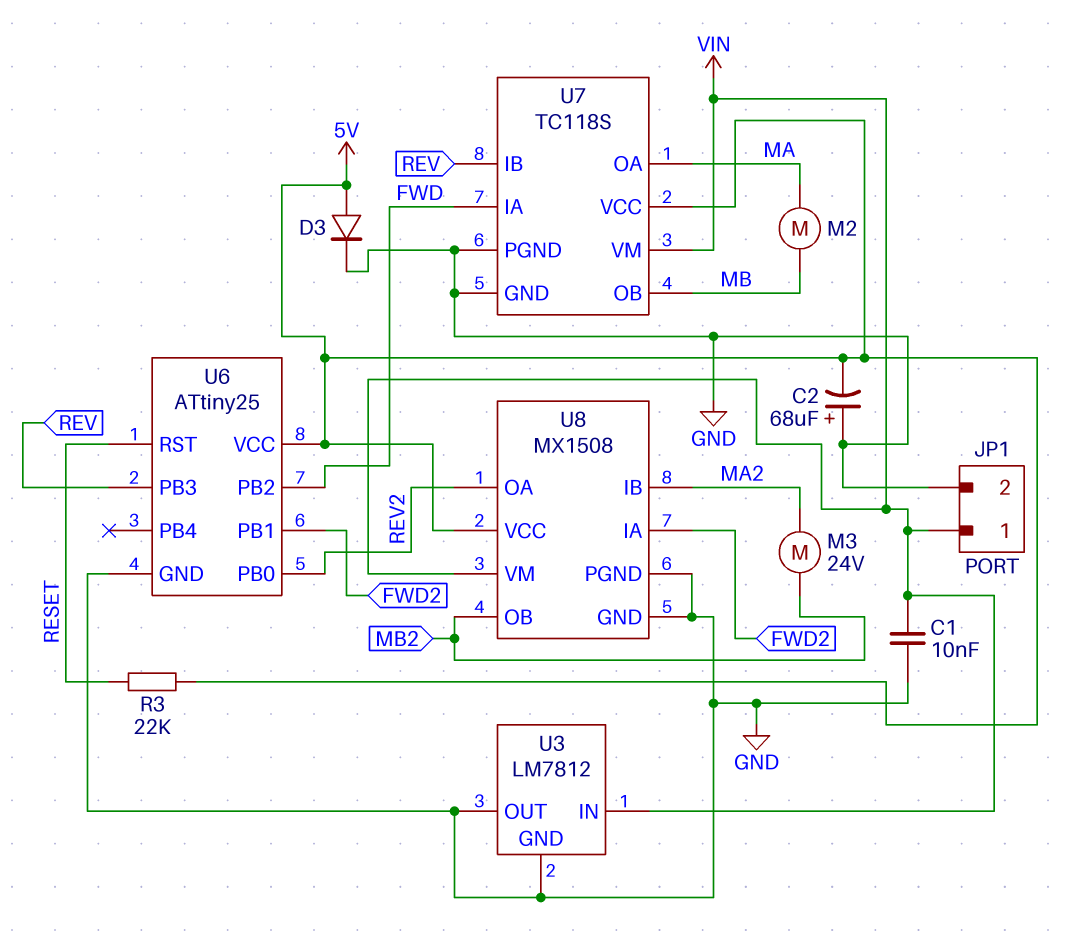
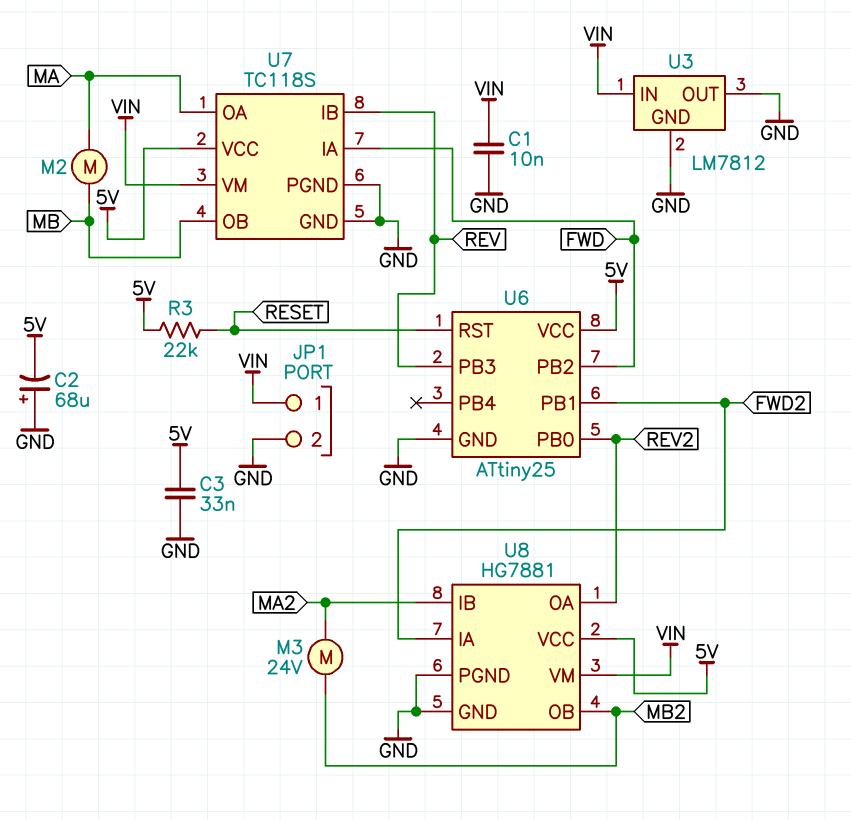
C3: none -> 33nF (5V, GND)
D3: diode (A 5V, K GND) -> none
U8: MX1508 -> HG7881

